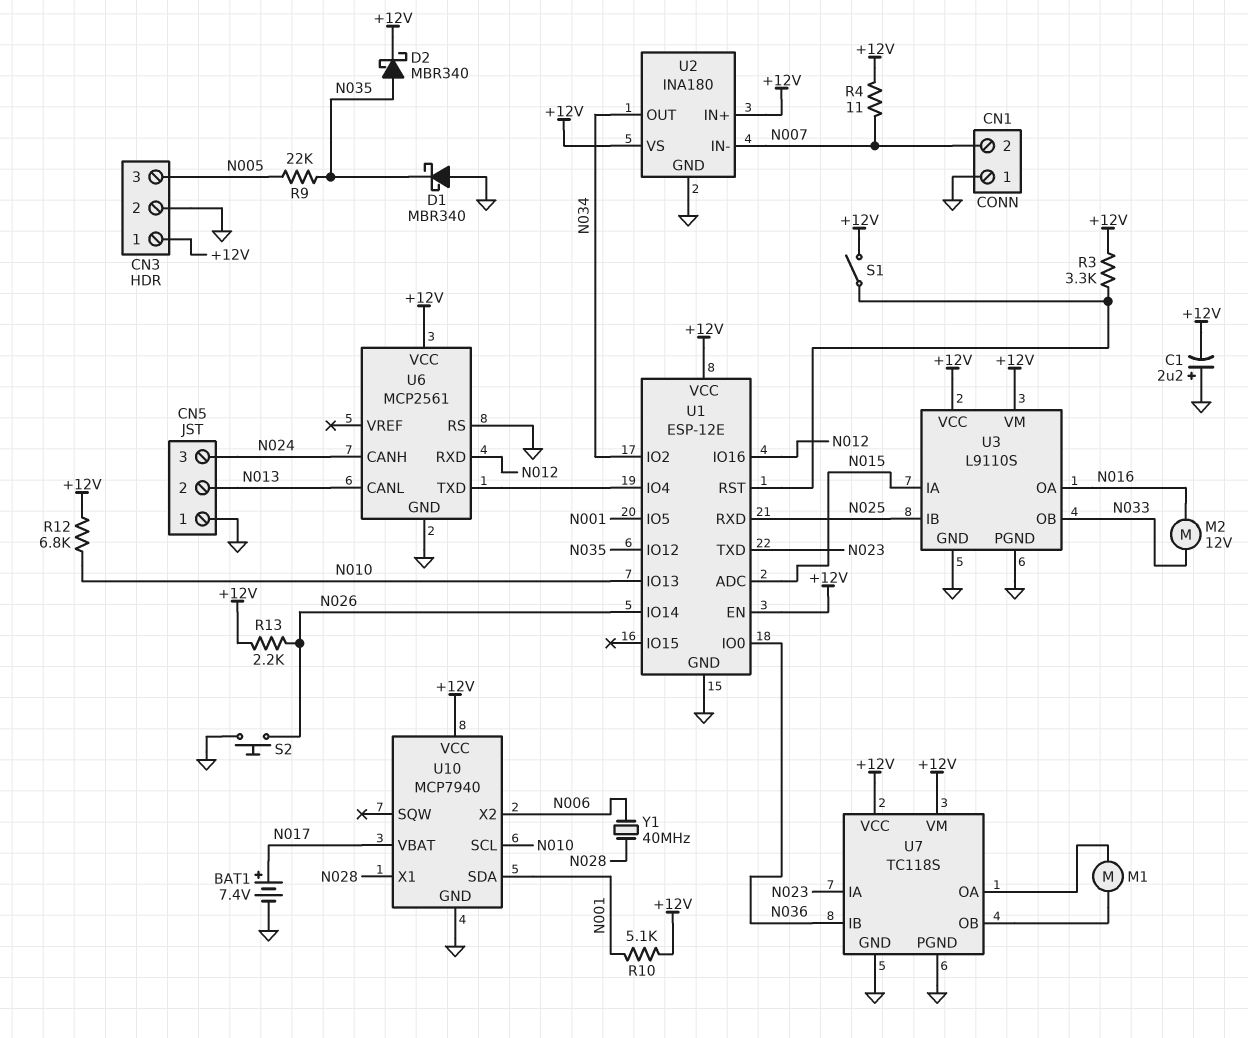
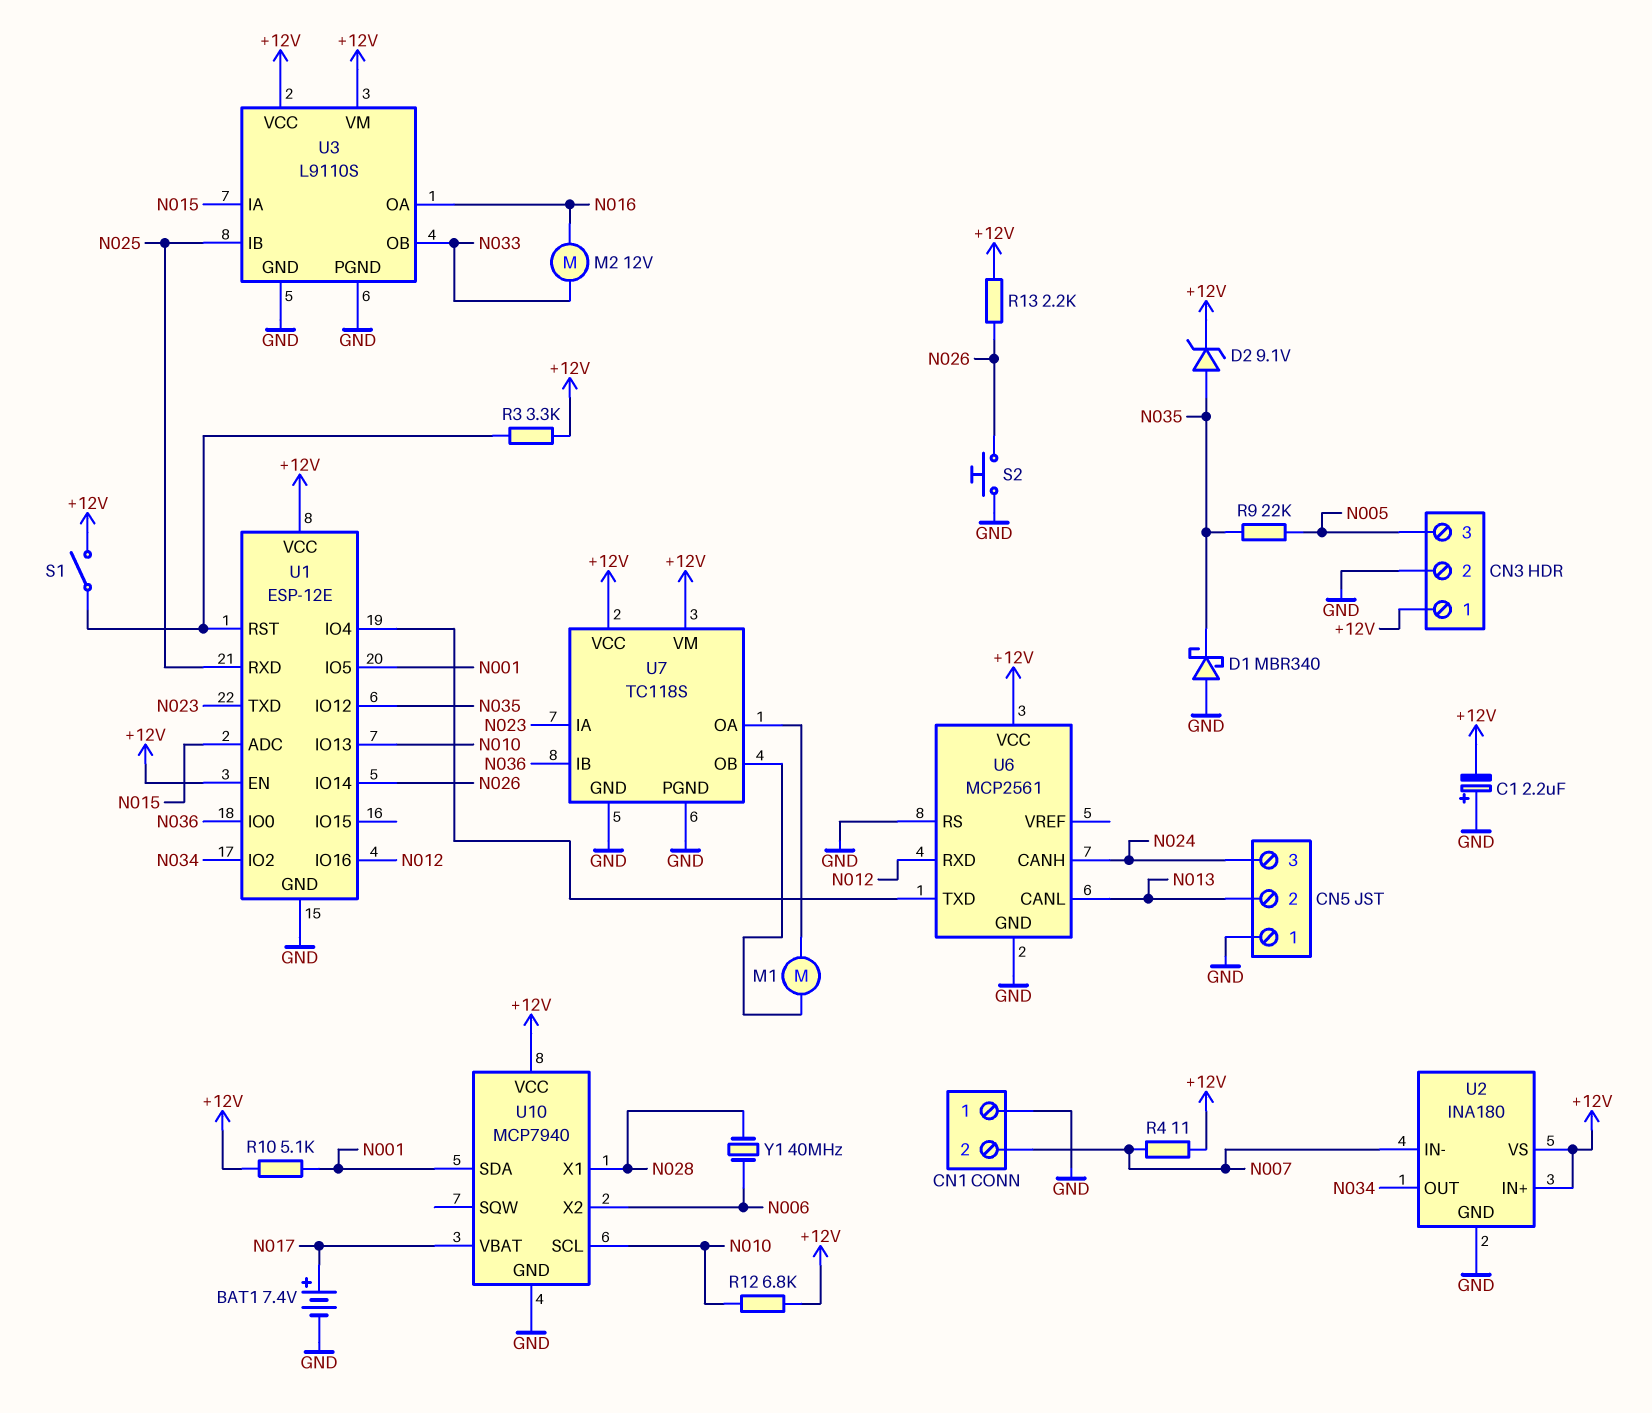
D2: schottky MBR340 (A N035, K +12V) -> zener 9.1V (A N035, K +12V)

